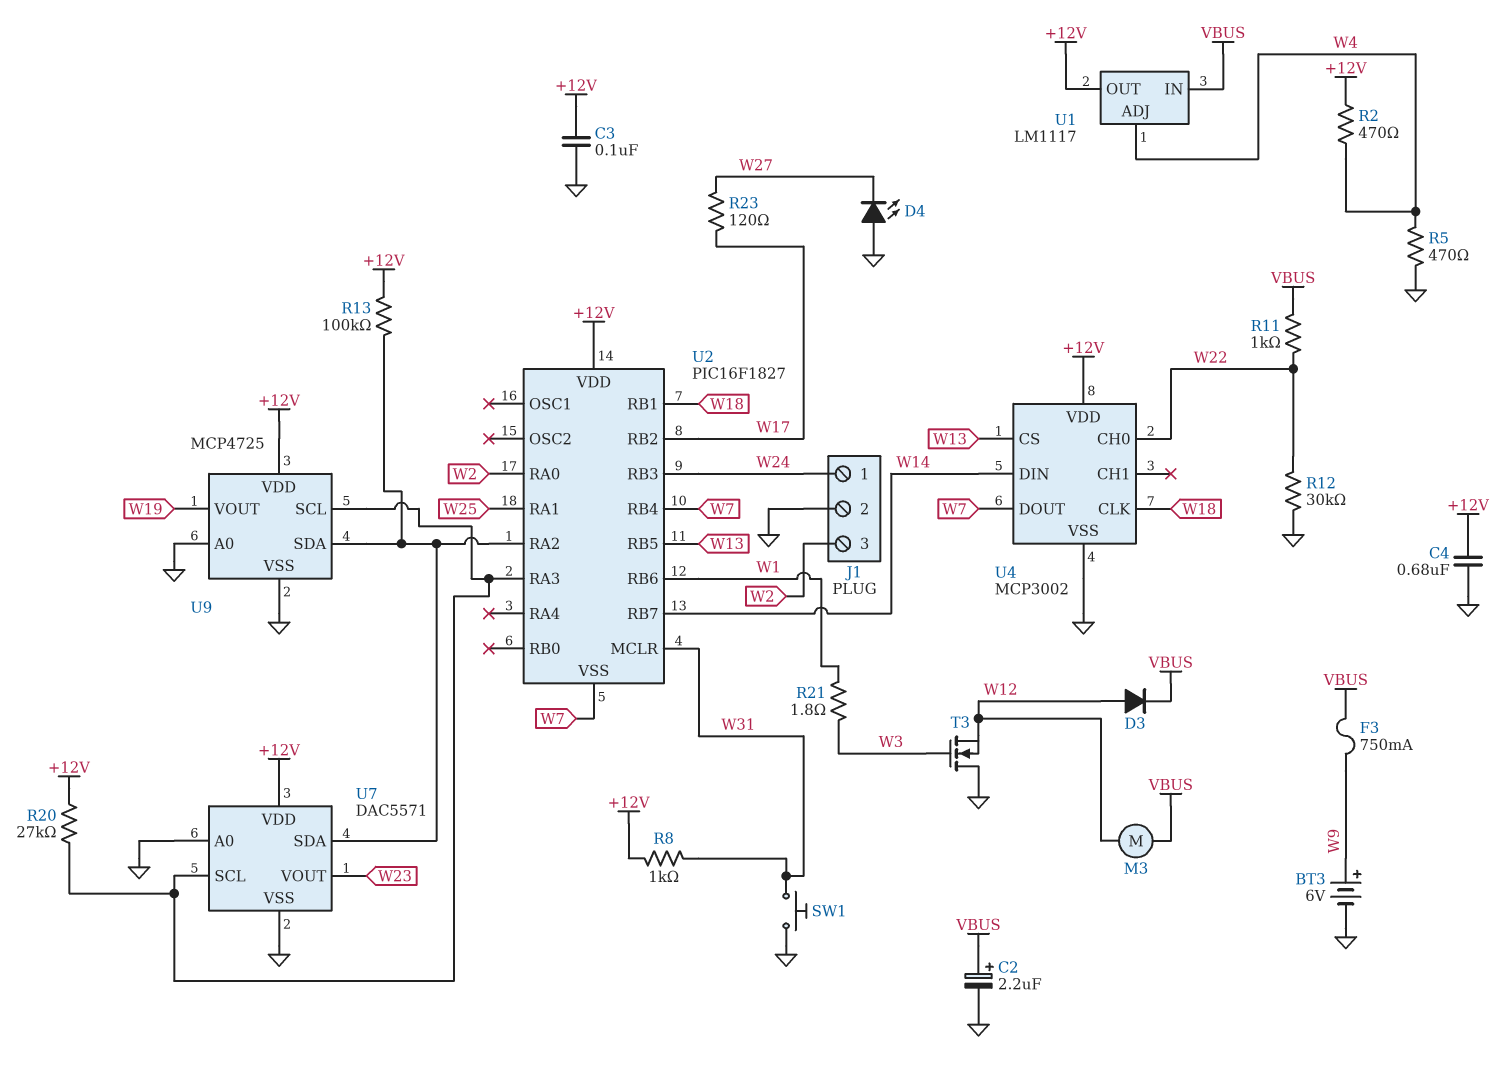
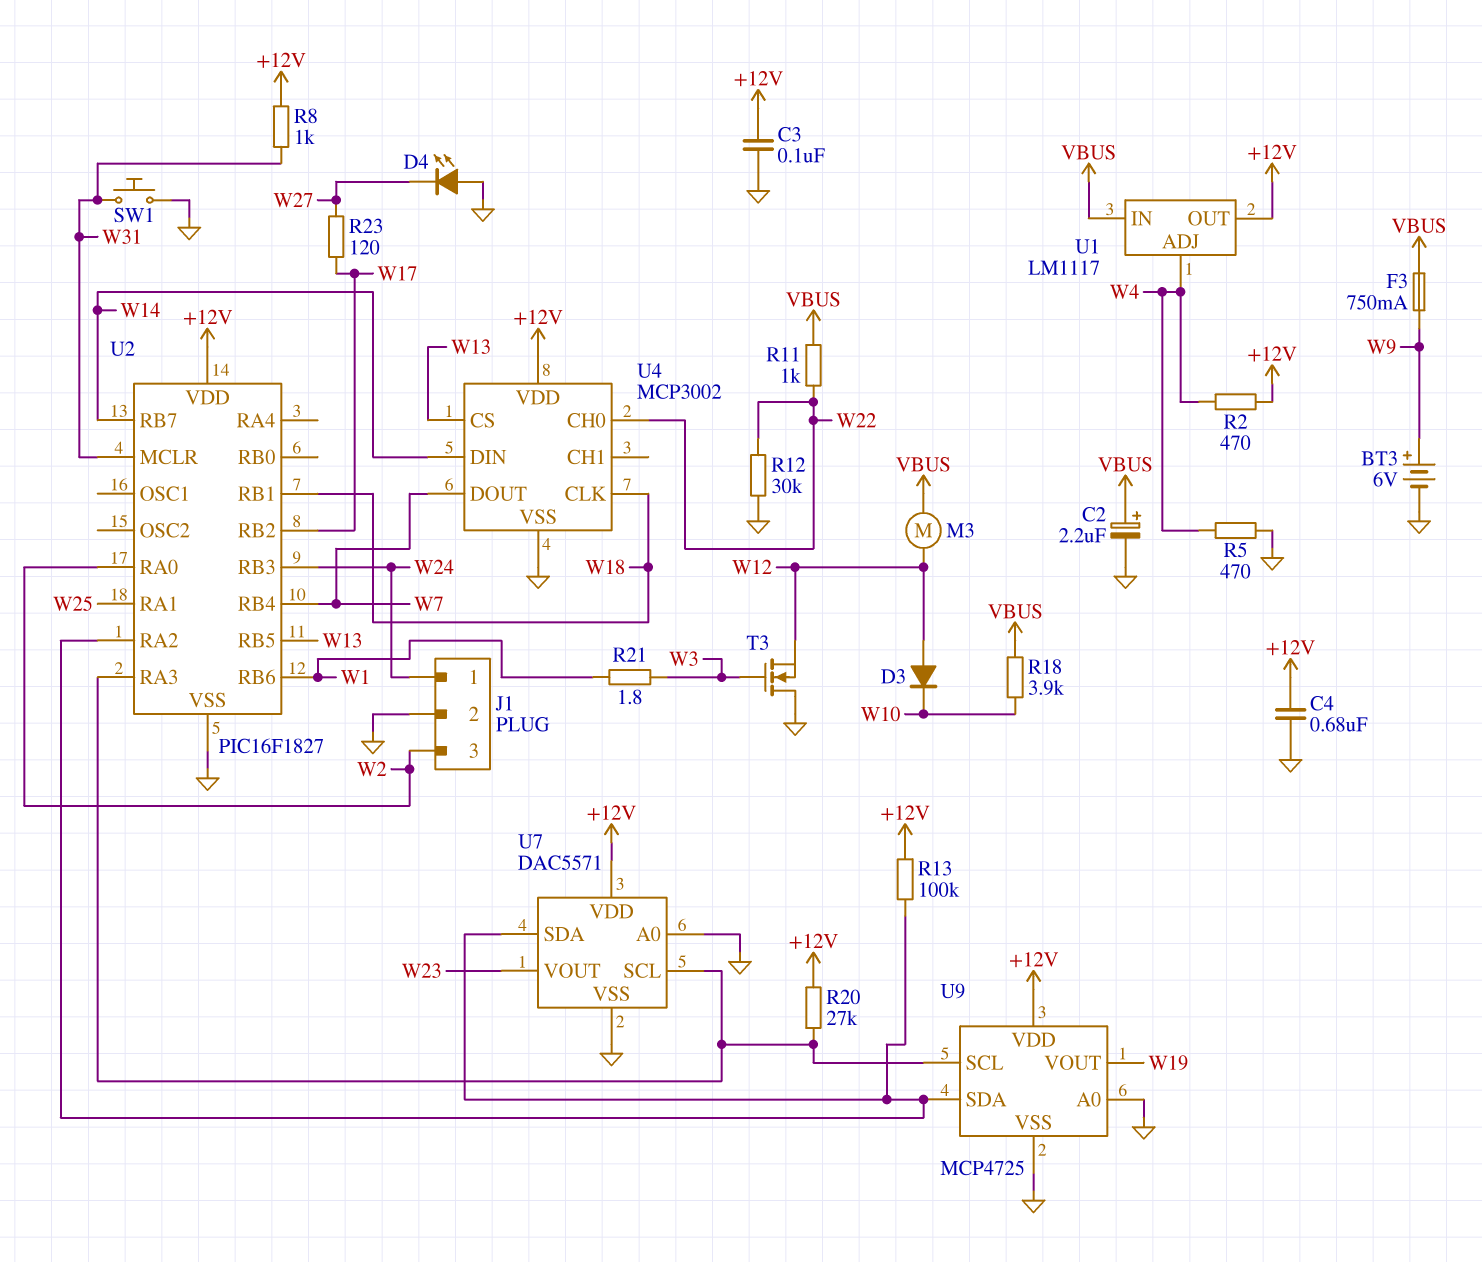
D3: diode (A W12, K VBUS) -> diode (A W12, K W10)
R18: none -> 3.9k (VBUS, W10)
U2 pin VSS: W7 -> GND

